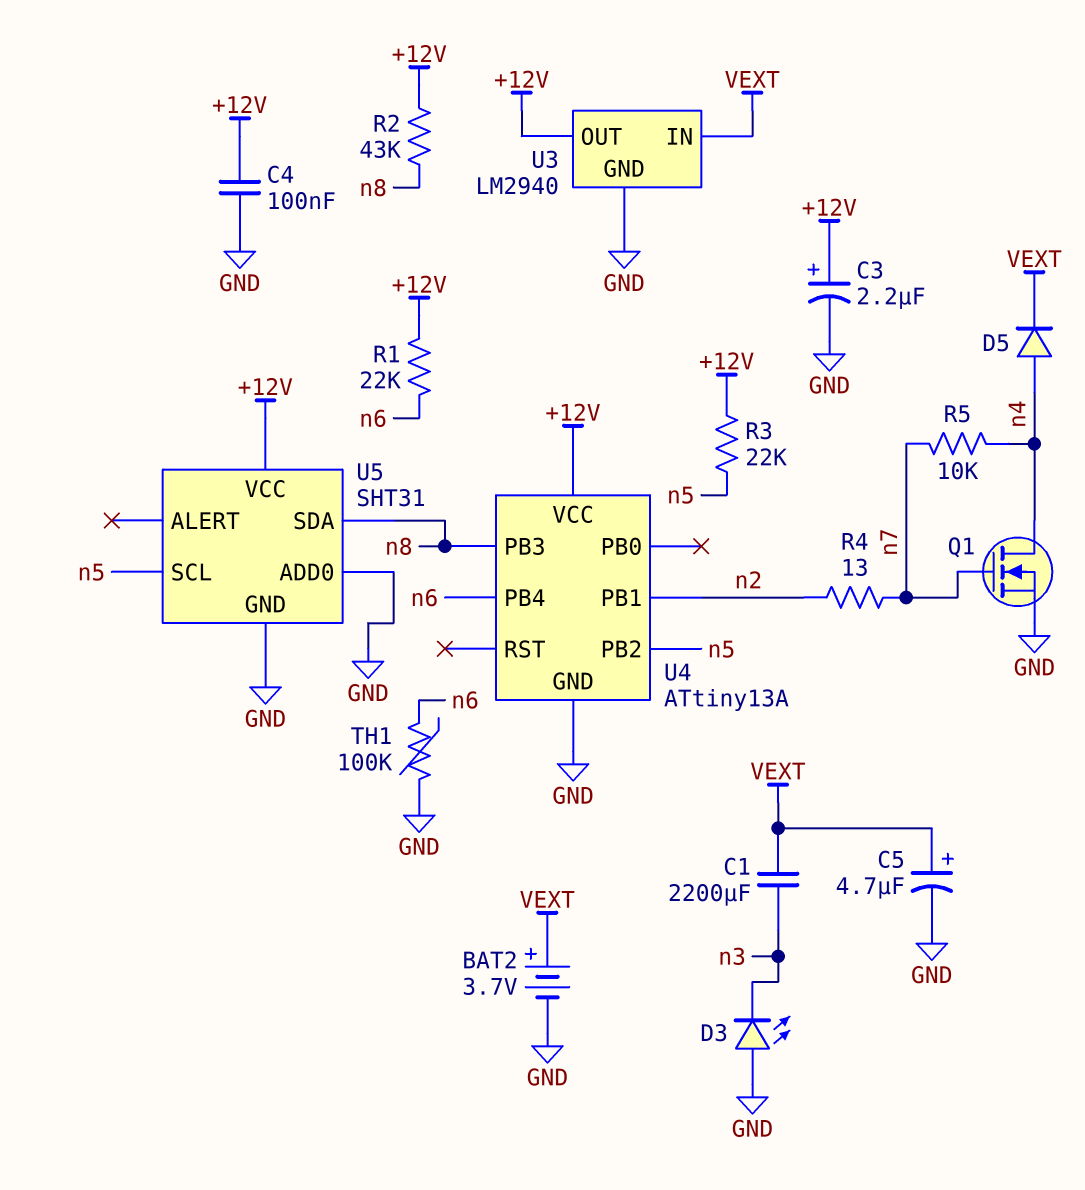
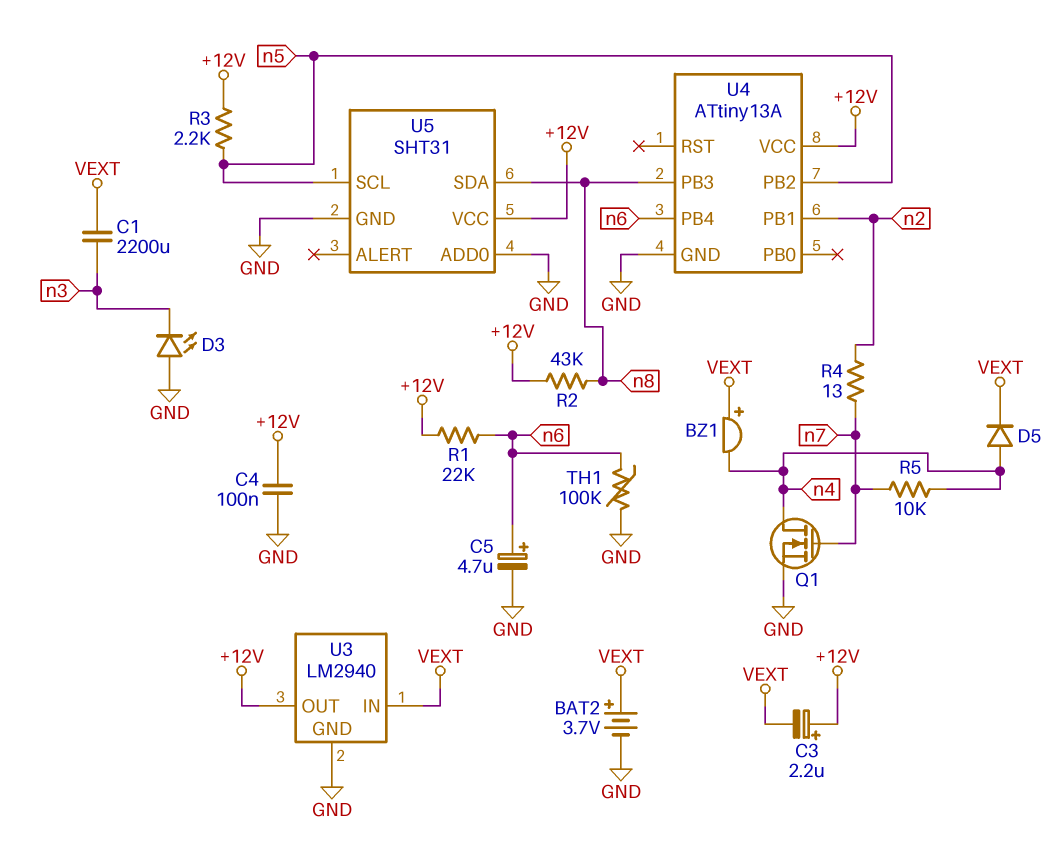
BZ1: none -> buzzer (plus VEXT, minus n4)
C3: 2.2uF (plus +12V, minus GND) -> 2.2uF (plus +12V, minus VEXT)
C5: 4.7uF (plus VEXT, minus GND) -> 4.7uF (plus n6, minus GND)
R3: 22k (+12V, n5) -> 2.2k (+12V, n5)

